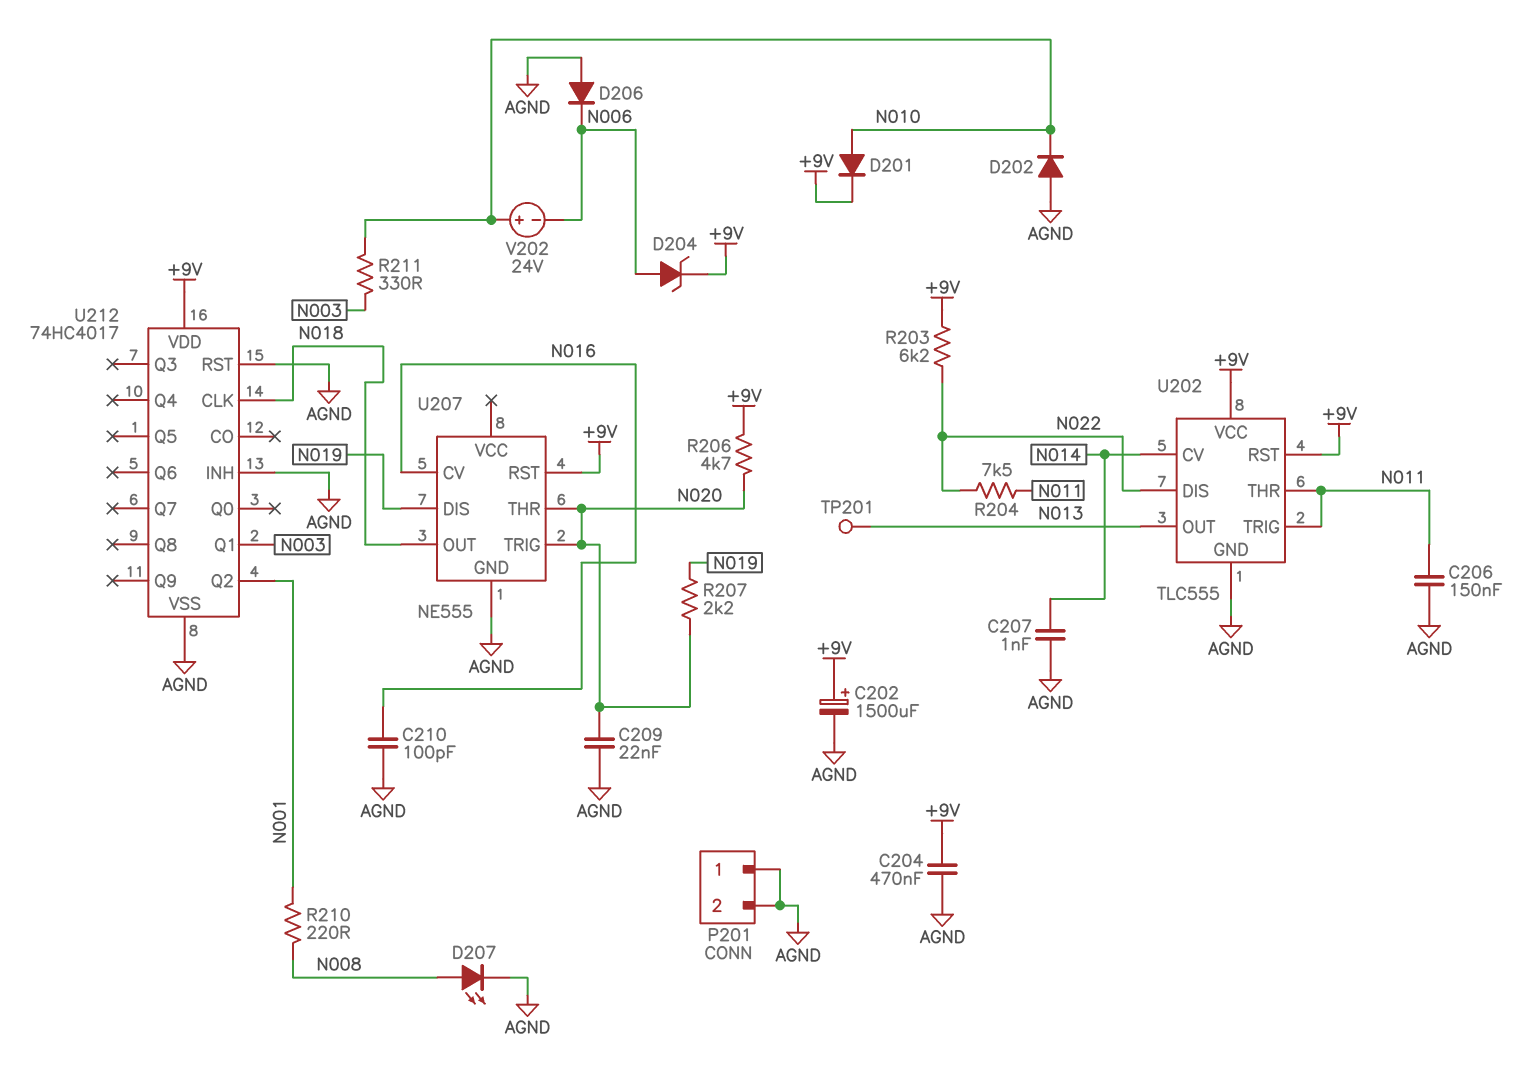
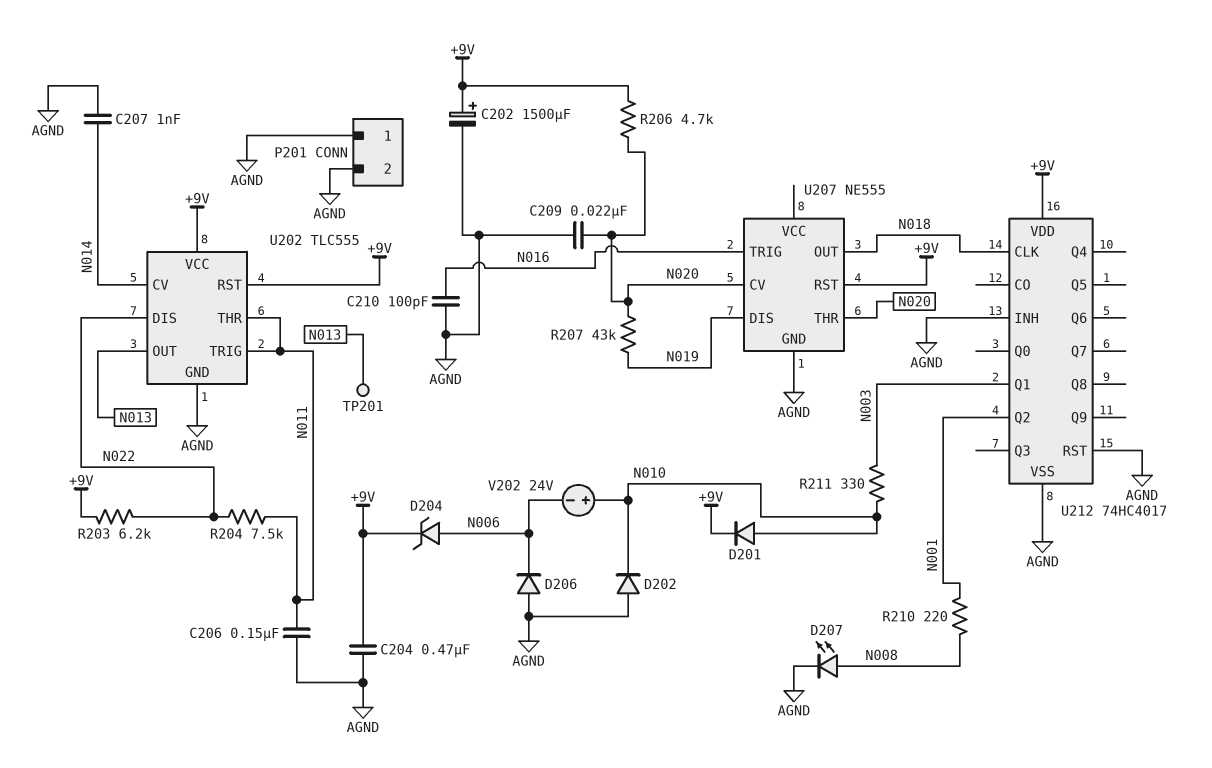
R207: 2.2k (N019, N020) -> 43k (N019, N020)
U207 pin CV: N016 -> N020
U207 pin TRIG: N020 -> N016

